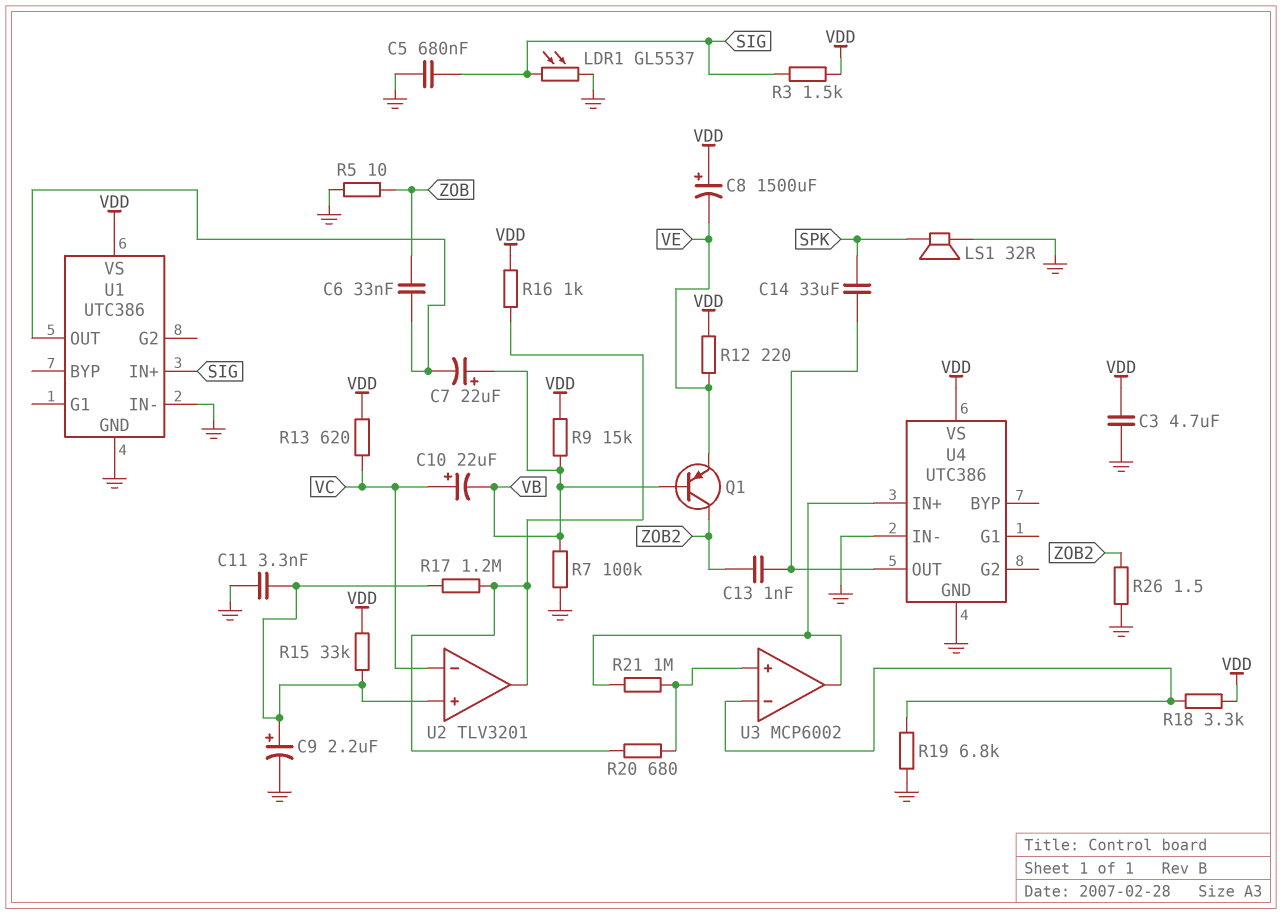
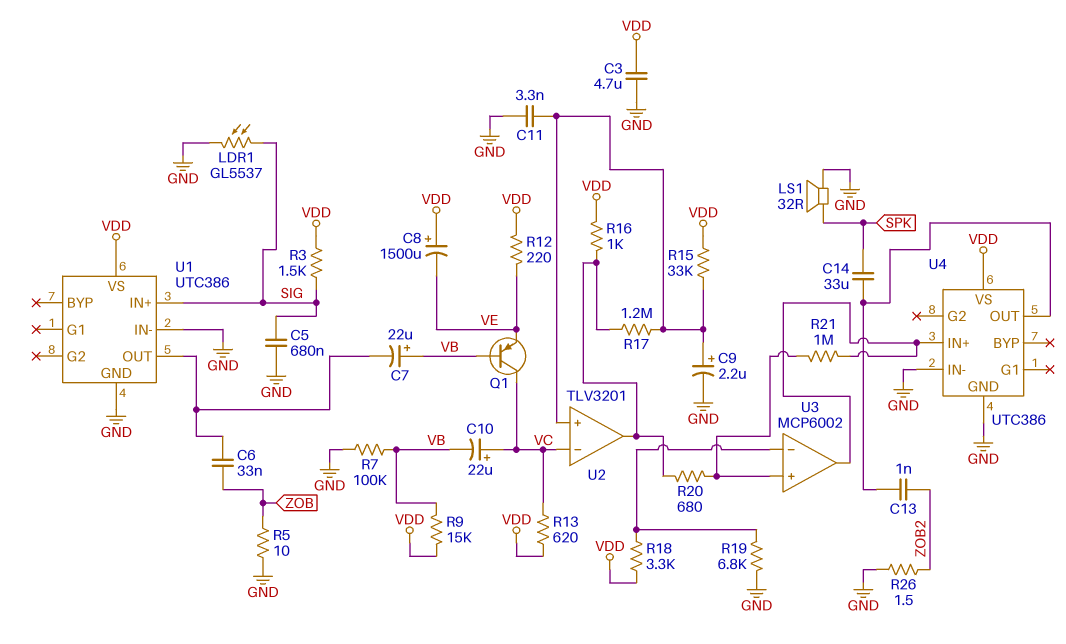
Q1: PNP (B VB, C ZOB2, E VE) -> PNP (B VB, C VC, E VE)

